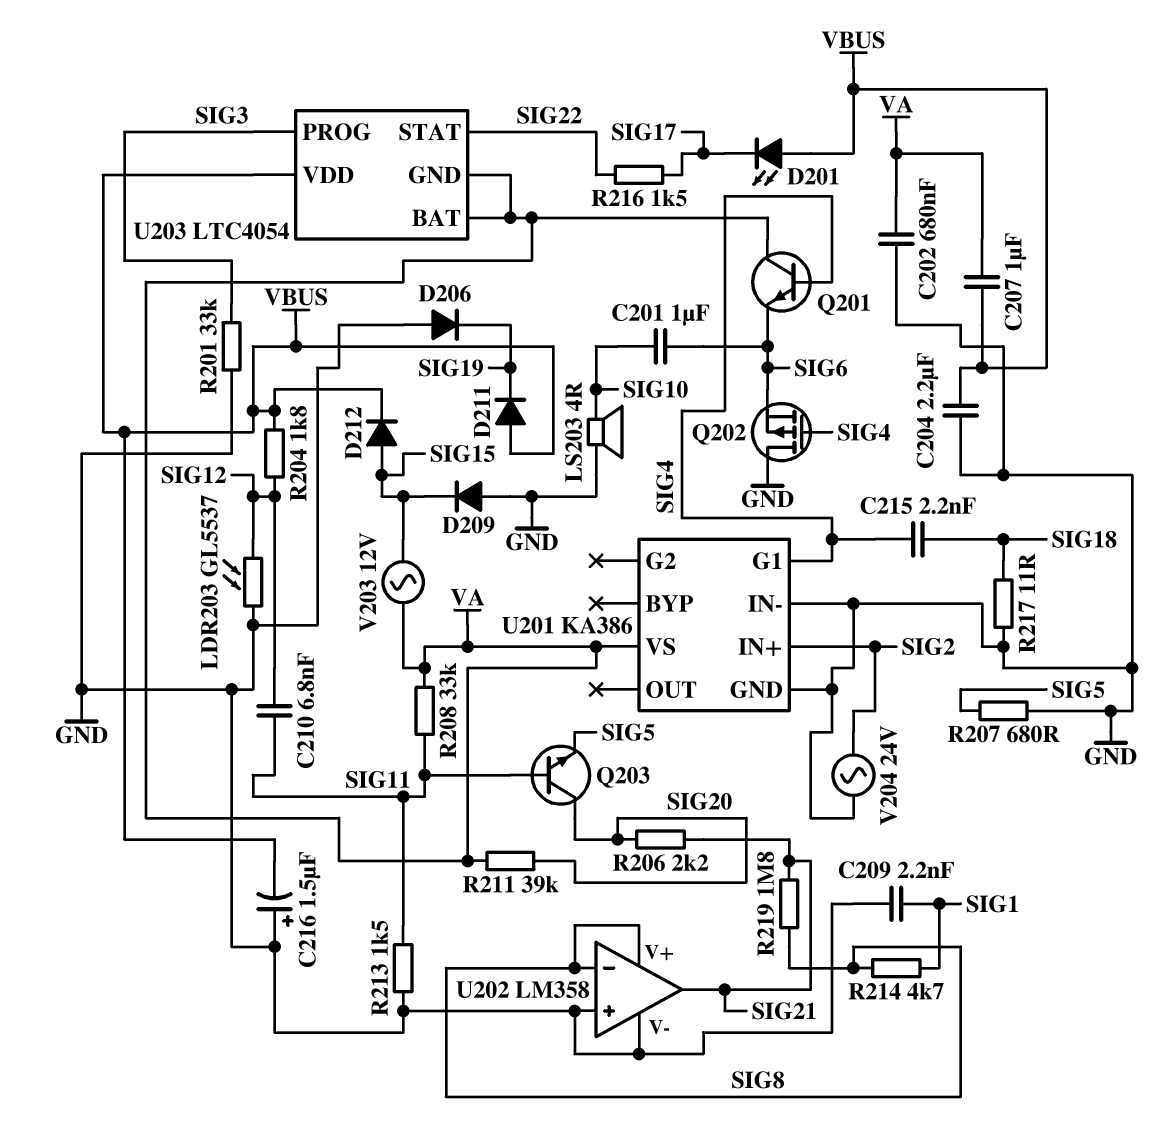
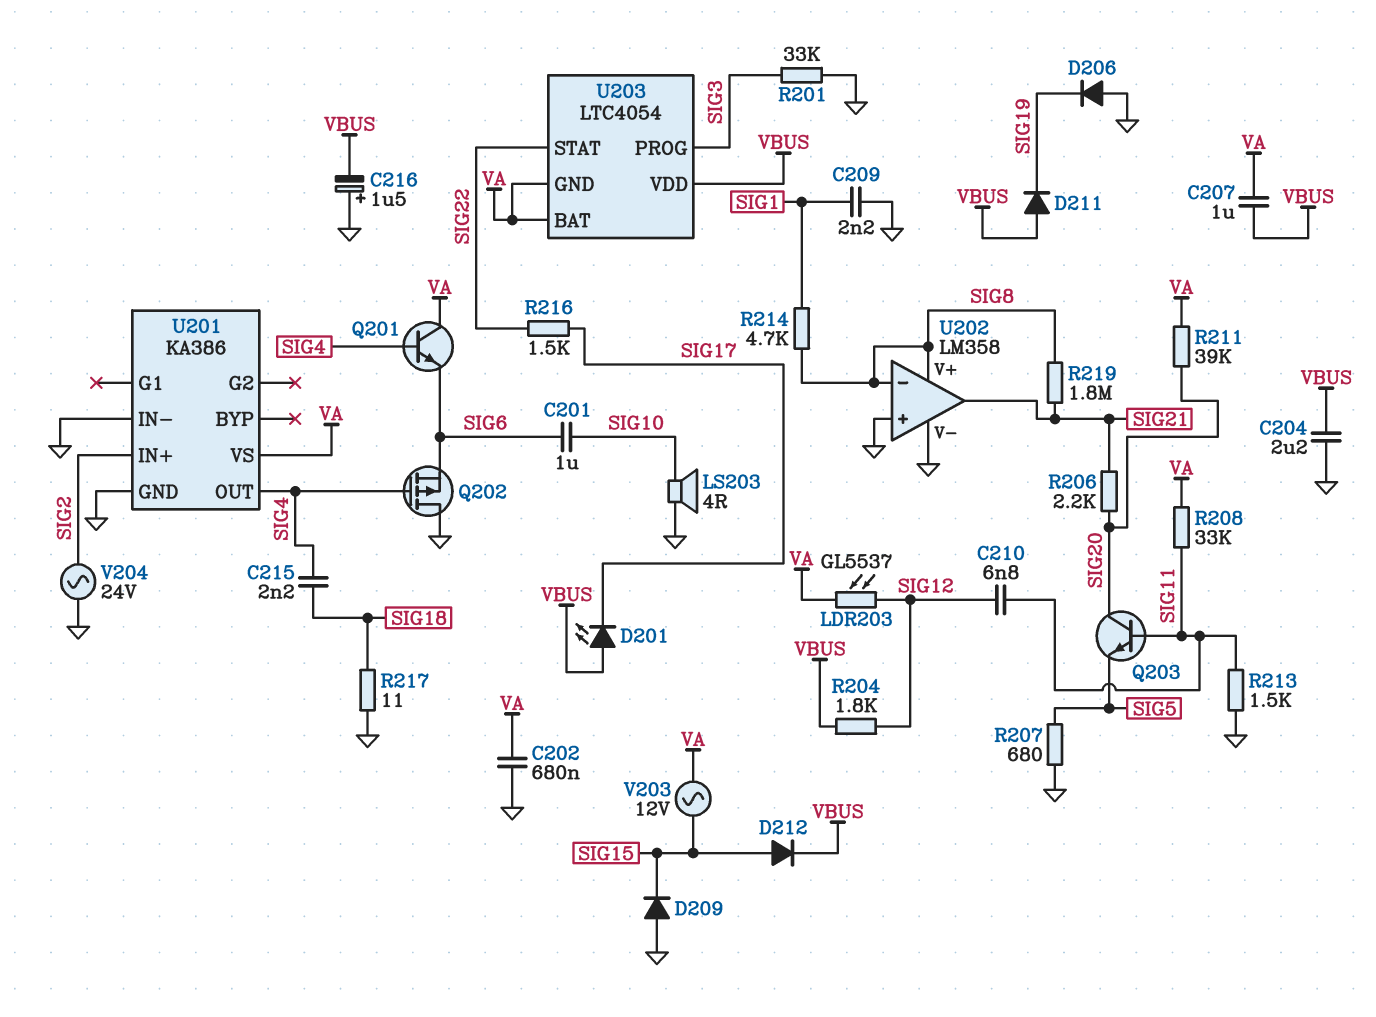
LDR203: GL5537 (GND, SIG12) -> GL5537 (SIG12, VA)
U201 pin G1: SIG4 -> none
U201 pin OUT: none -> SIG4

